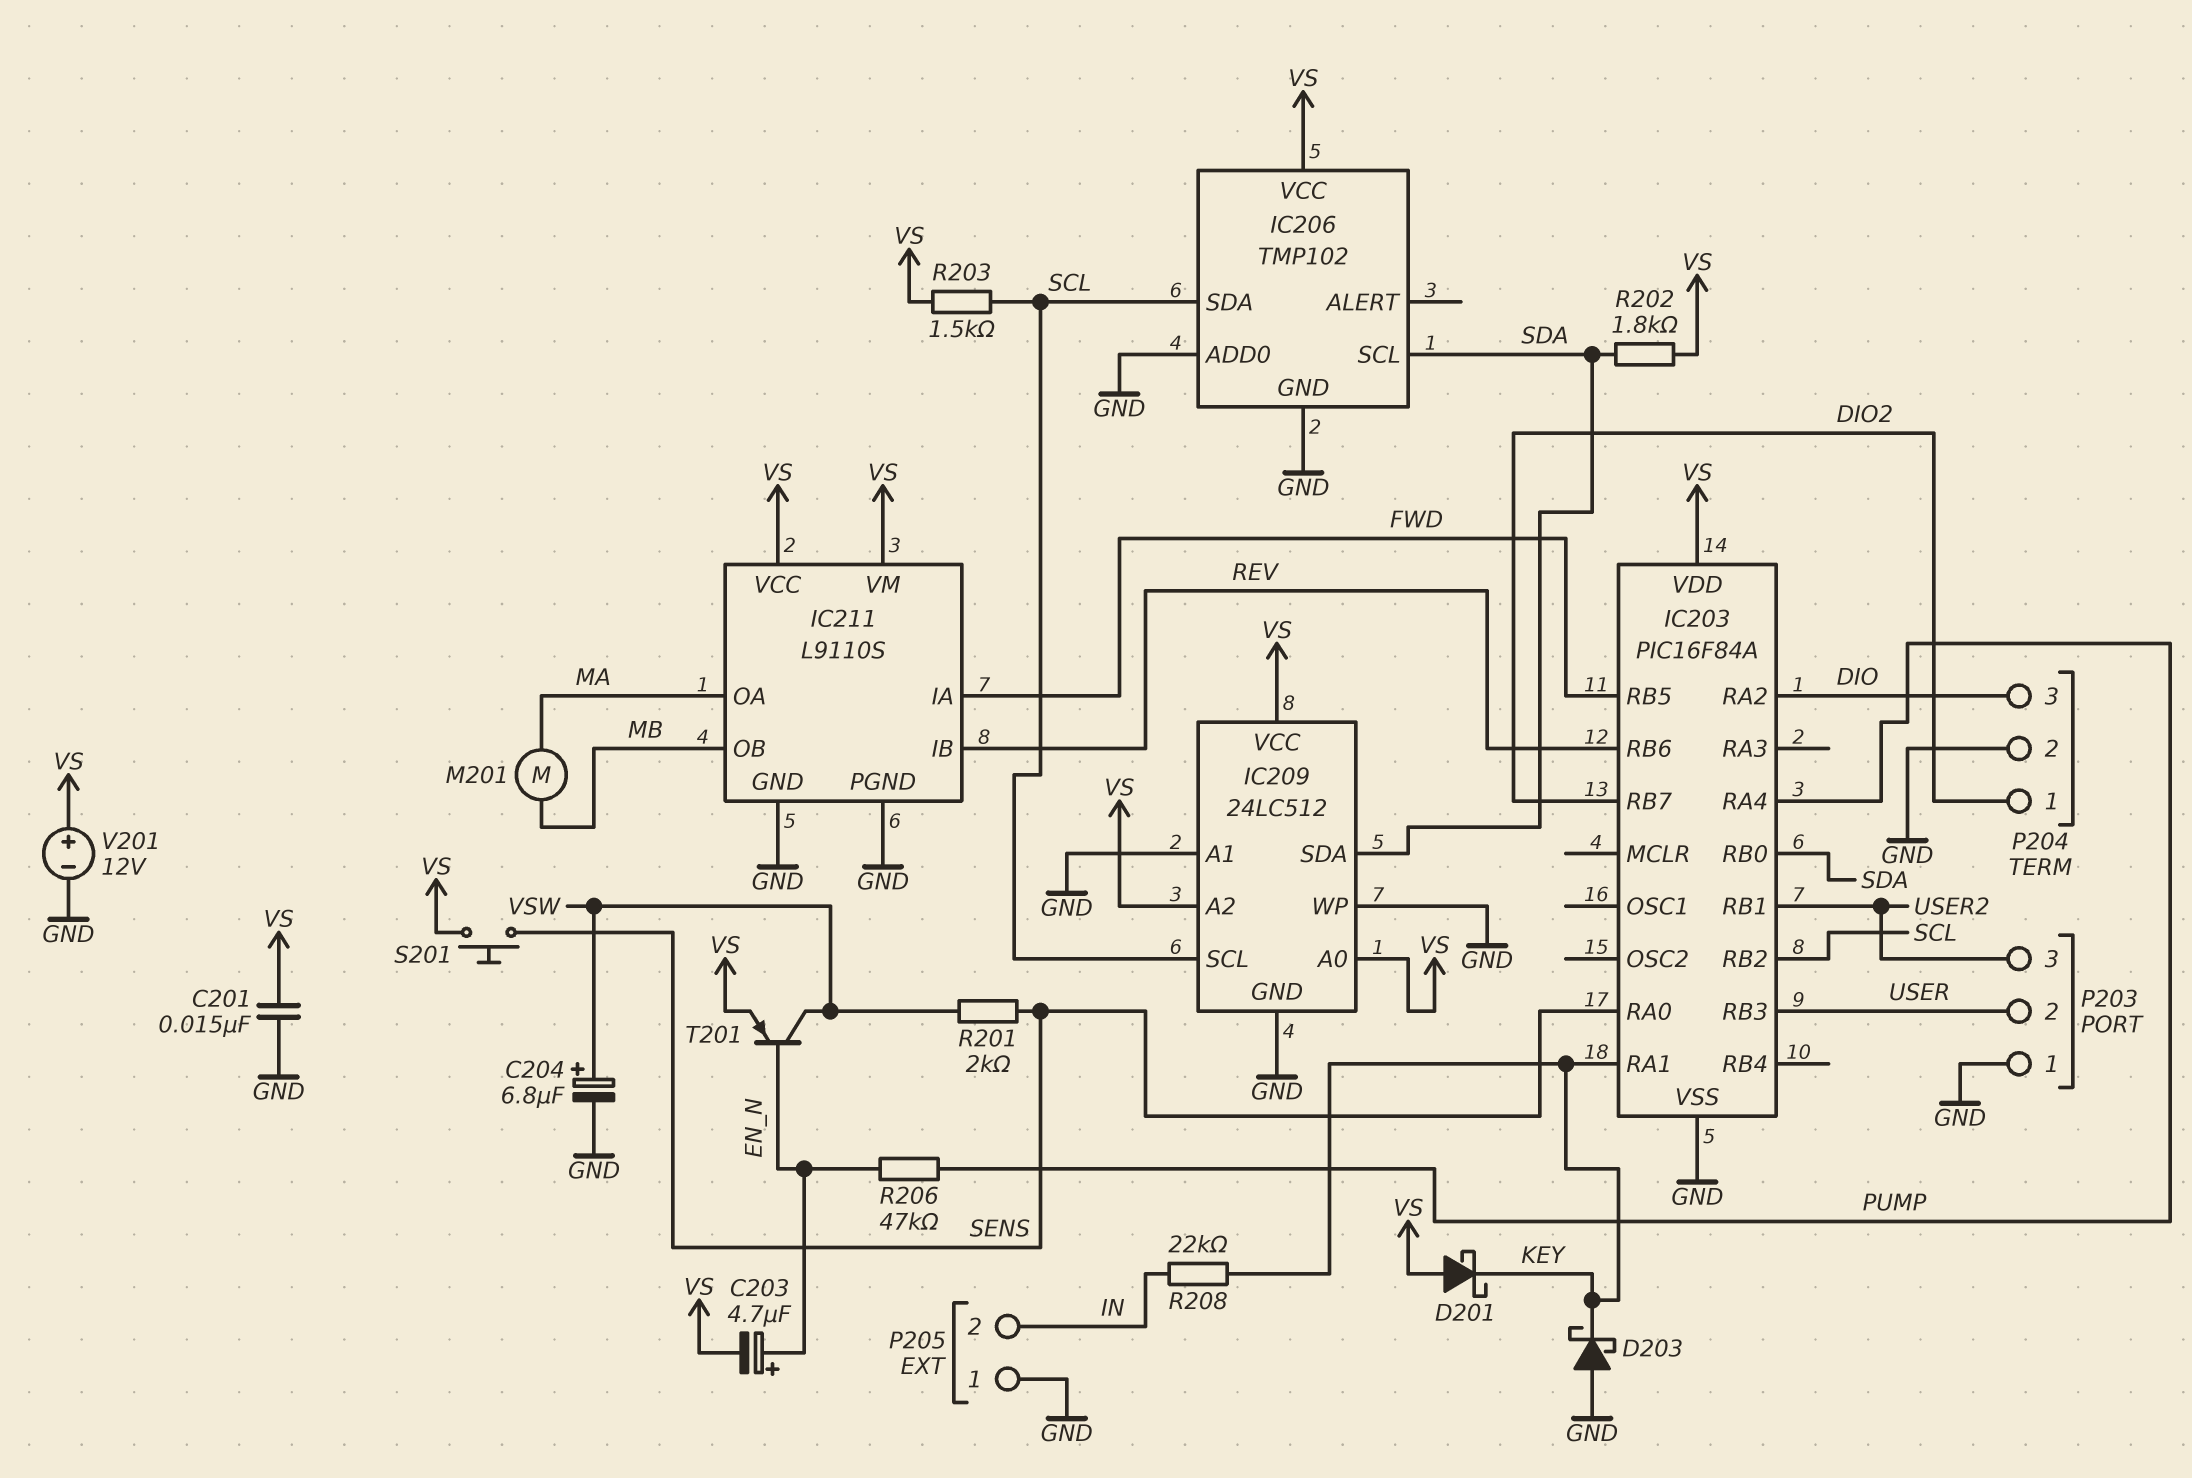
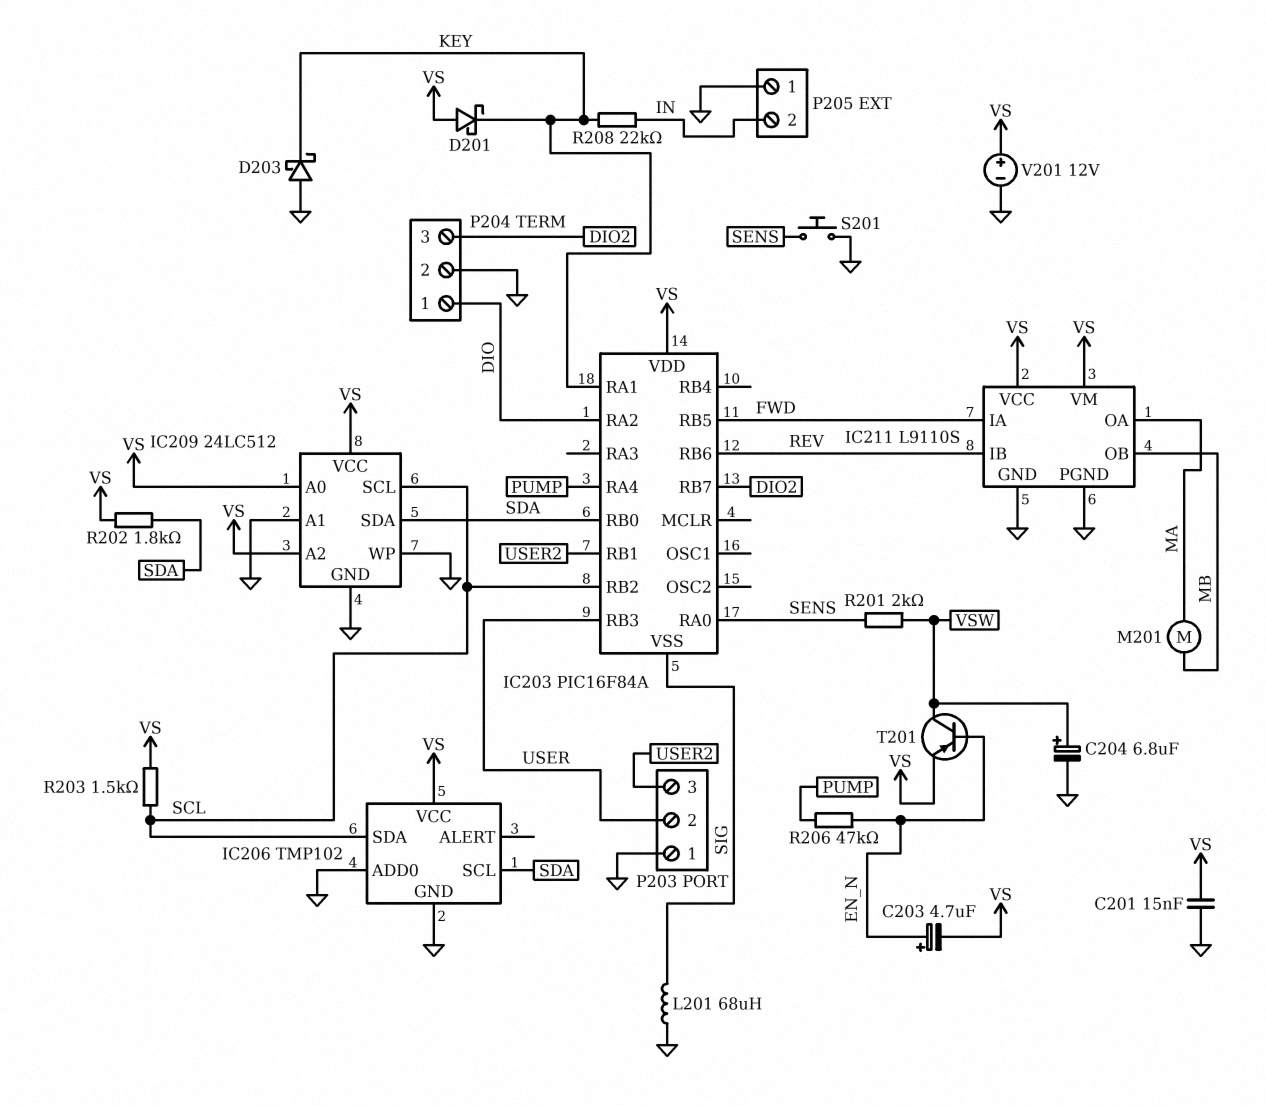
IC203 pin VSS: GND -> SIG
L201: none -> 68uH (GND, SIG)
P204 pin 1: DIO2 -> DIO
P204 pin 3: DIO -> DIO2
S201: button (SENS, VS) -> button (GND, SENS)

